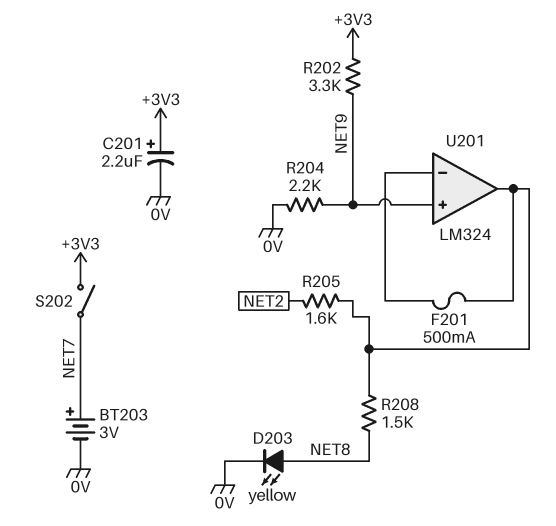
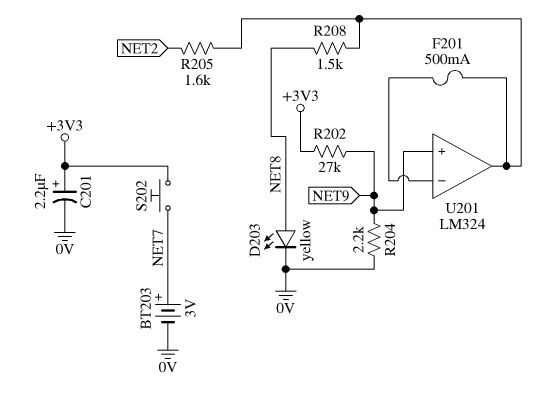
R202: 3.3k (+3V3, NET9) -> 27k (+3V3, NET9)
S202: switch (+3V3, NET7) -> button (+3V3, NET7)

